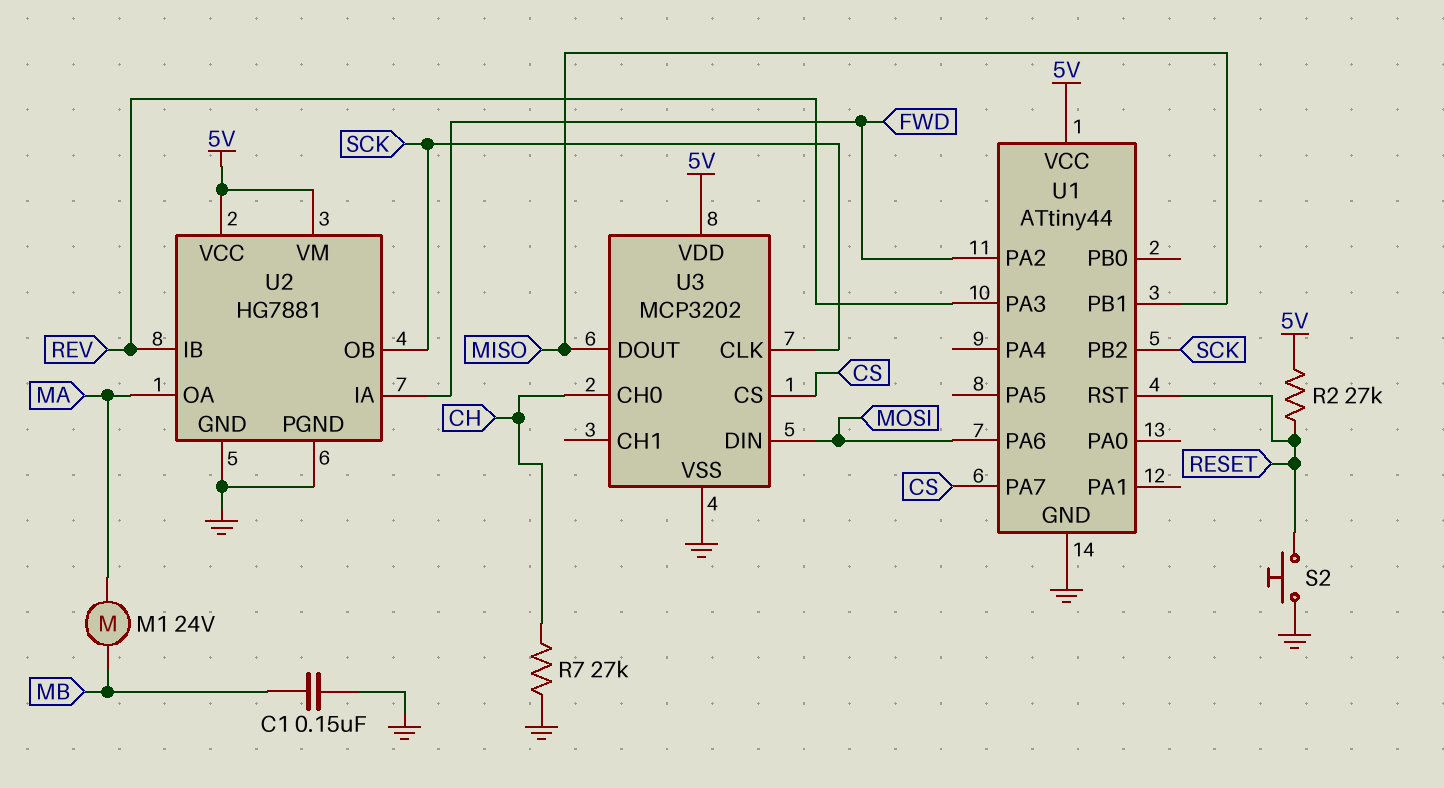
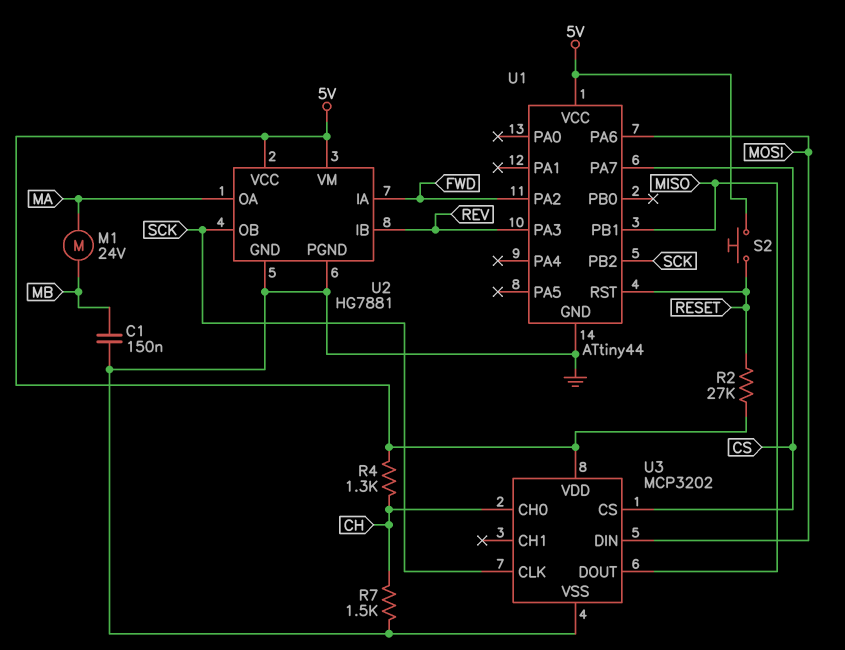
R4: none -> 1.3k (5V, CH)
R7: 27k (CH, GND) -> 1.5k (CH, GND)
S2: button (GND, RESET) -> button (5V, RESET)

